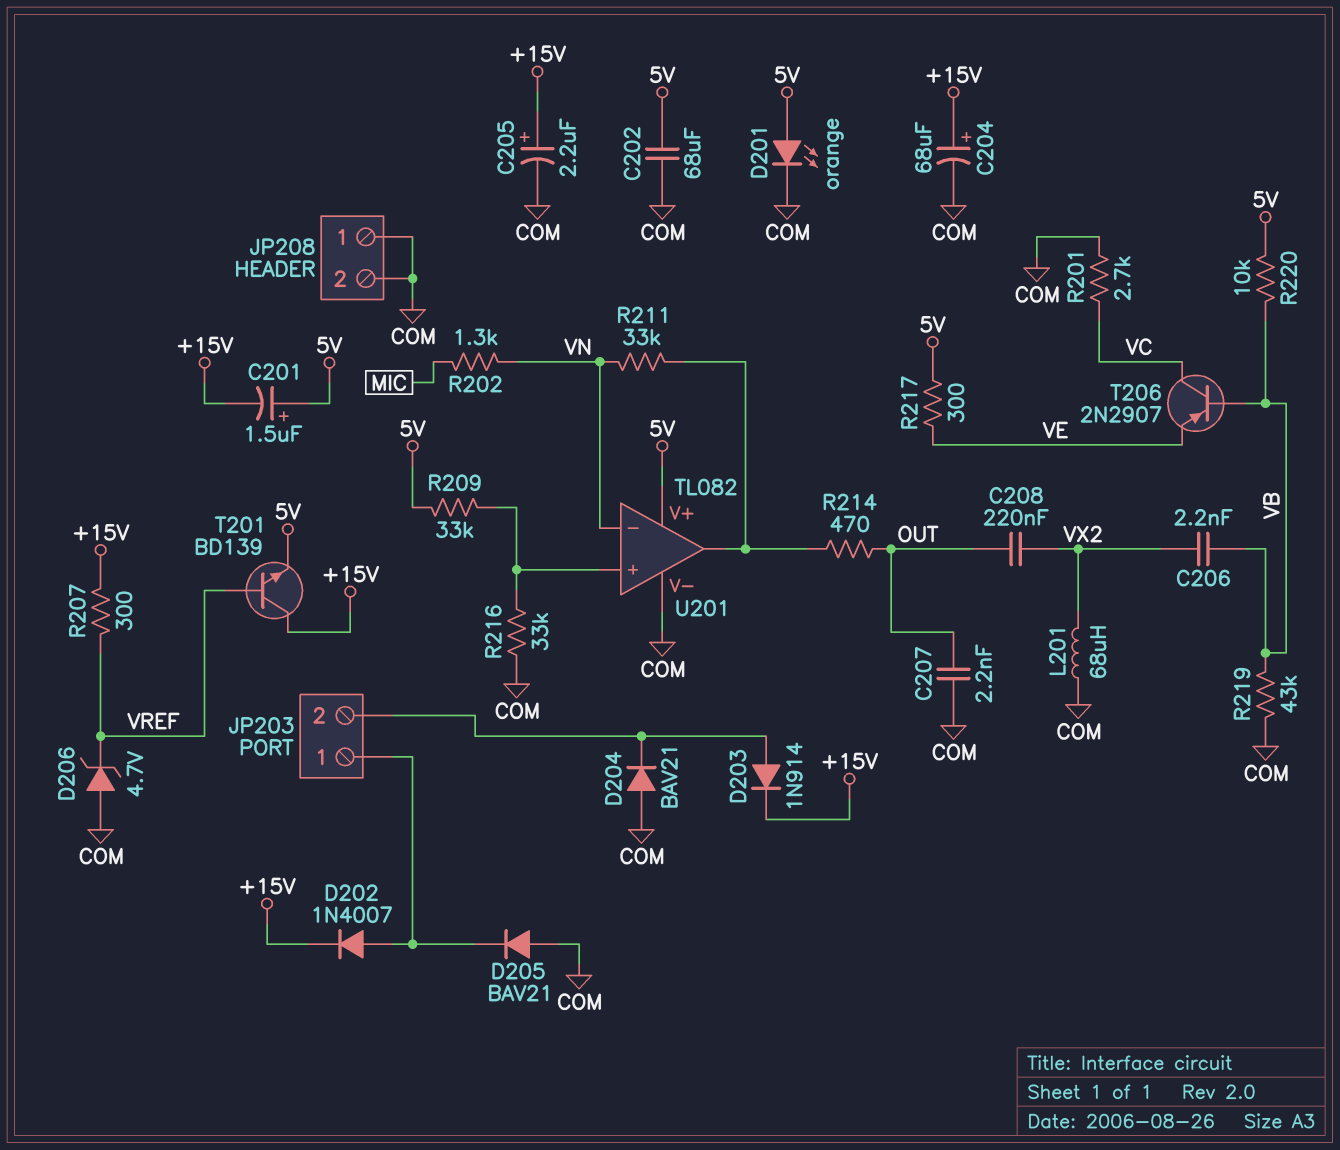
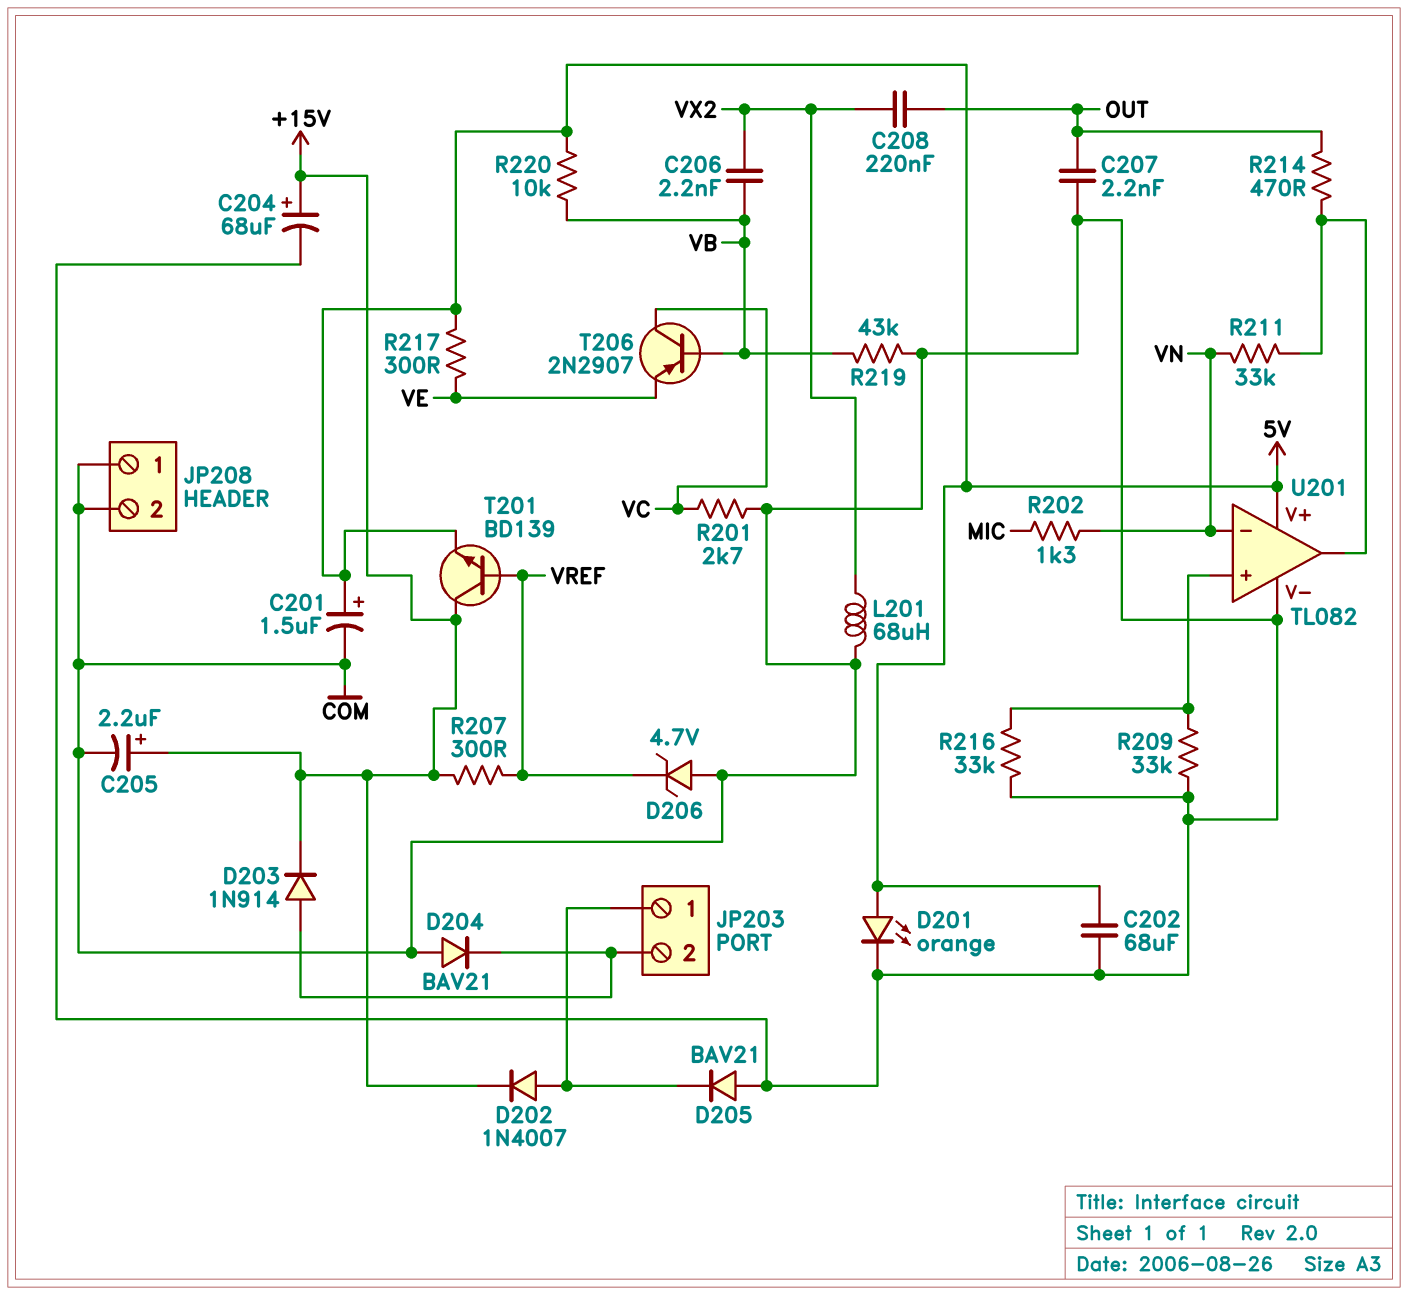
C201: 1.5uF (plus 5V, minus +15V) -> 1.5uF (plus 5V, minus COM)
R209: 33k (5V, U201/in+) -> 33k (COM, U201/in+)

